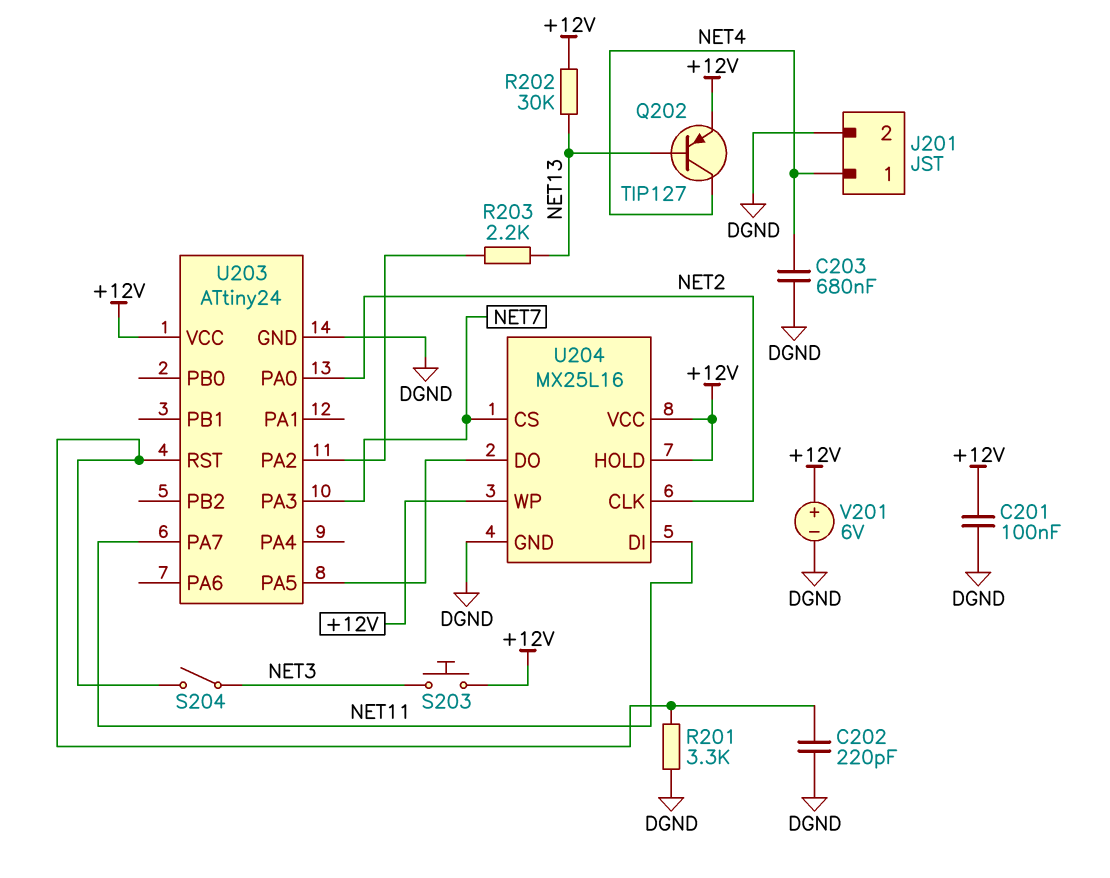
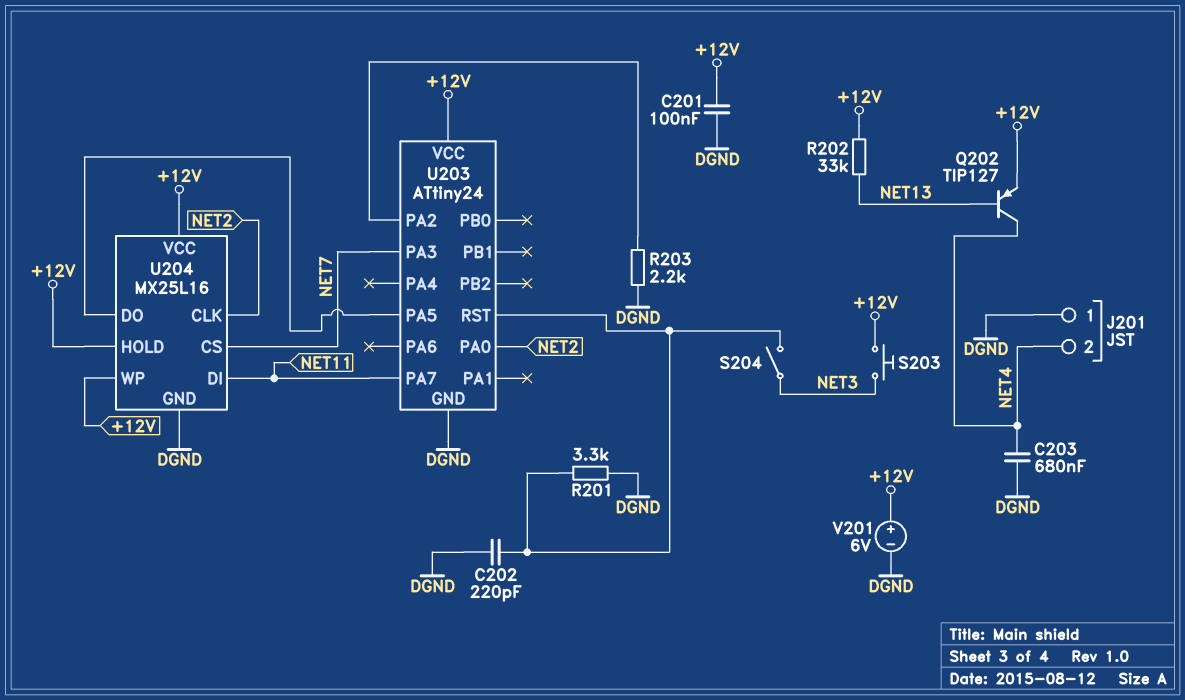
J201 pin 1: NET4 -> DGND
J201 pin 2: DGND -> NET4
R202: 30k (+12V, NET13) -> 33k (+12V, NET13)
R203: 2.2k (NET13, U203/PA2) -> 2.2k (DGND, U203/PA2)

